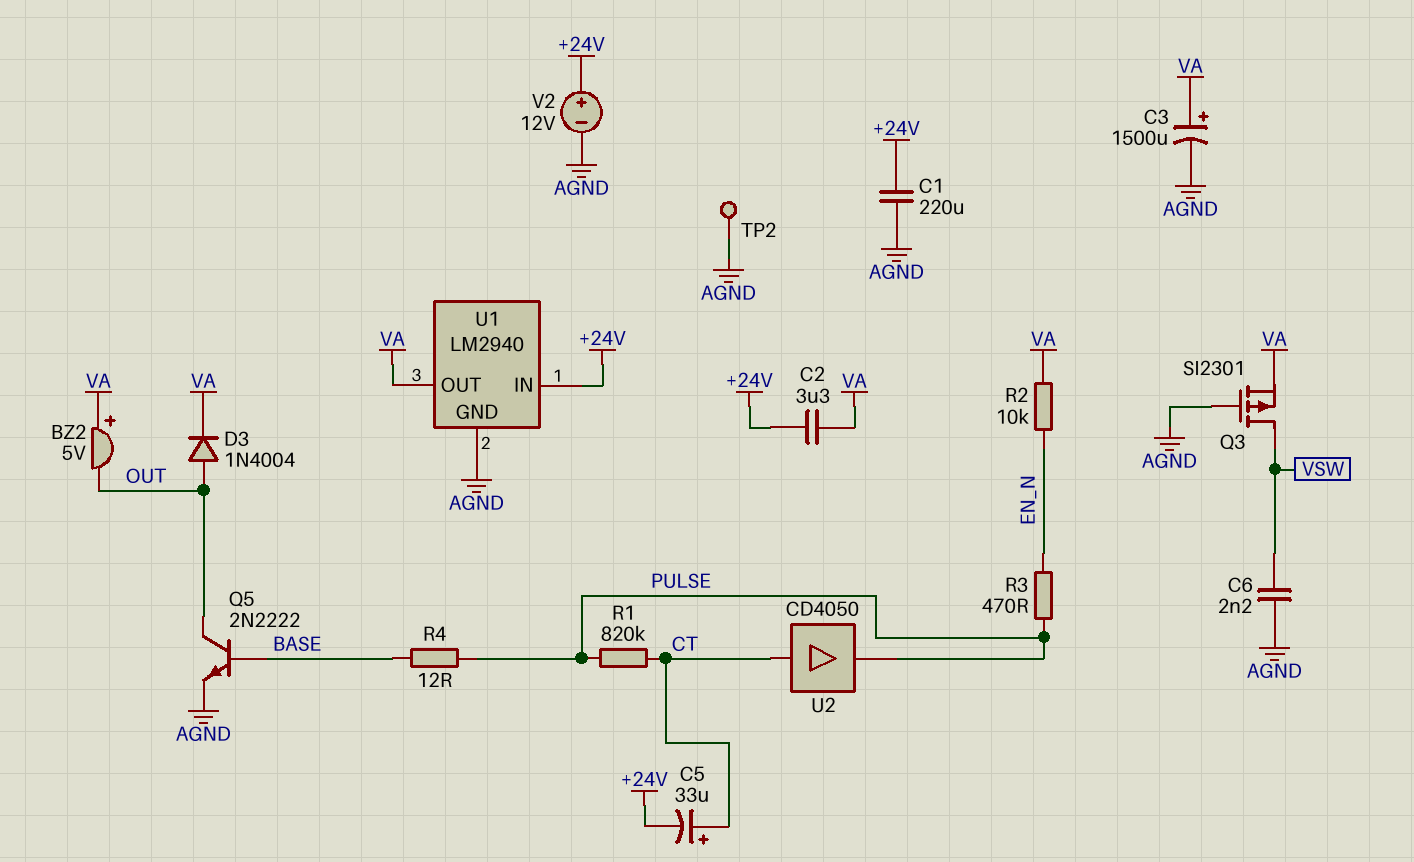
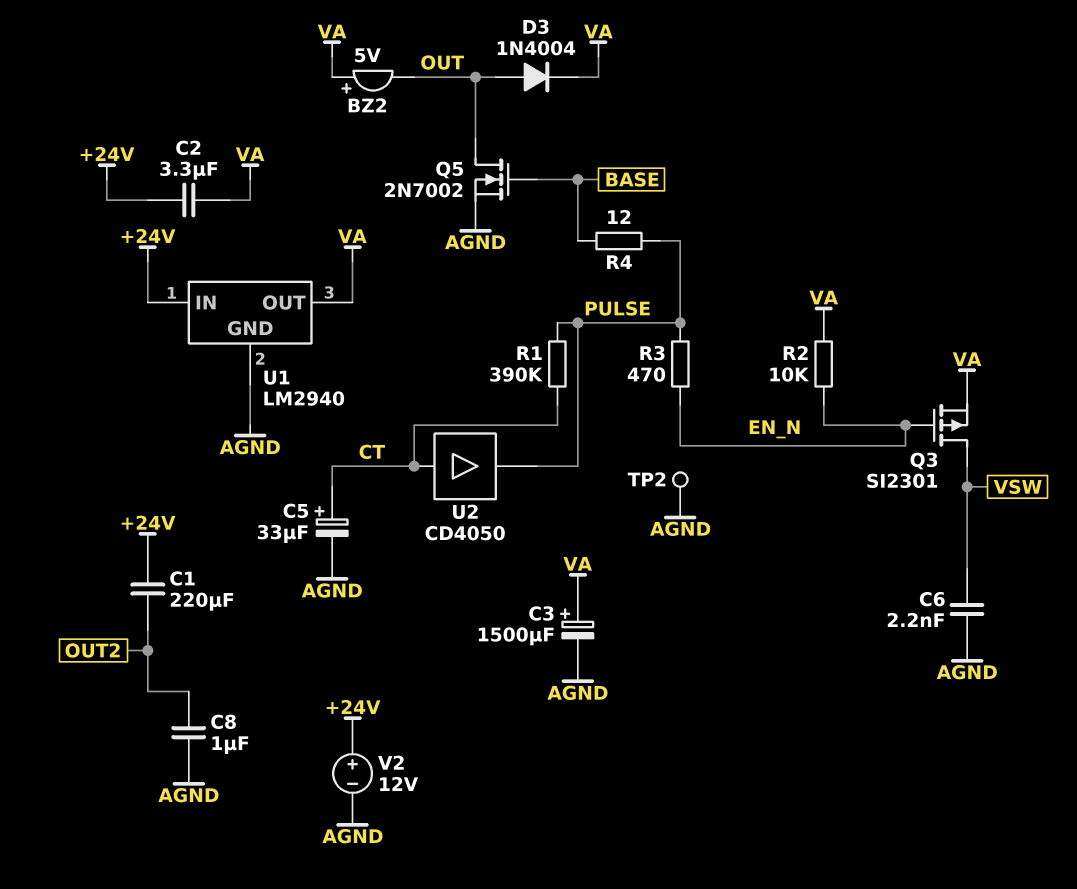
C1: 220uF (+24V, AGND) -> 220uF (+24V, OUT2)
C5: 33uF (plus CT, minus +24V) -> 33uF (plus CT, minus AGND)
C8: none -> 1uF (AGND, OUT2)
Q3: PMOS SI2301 (G AGND, D VSW, S VA) -> PMOS SI2301 (G EN_N, D VSW, S VA)
Q5: NPN 2N2222 (B BASE, C OUT, E AGND) -> NMOS 2N7002 (G BASE, D OUT, S AGND)
R1: 820k (CT, PULSE) -> 390k (CT, PULSE)

